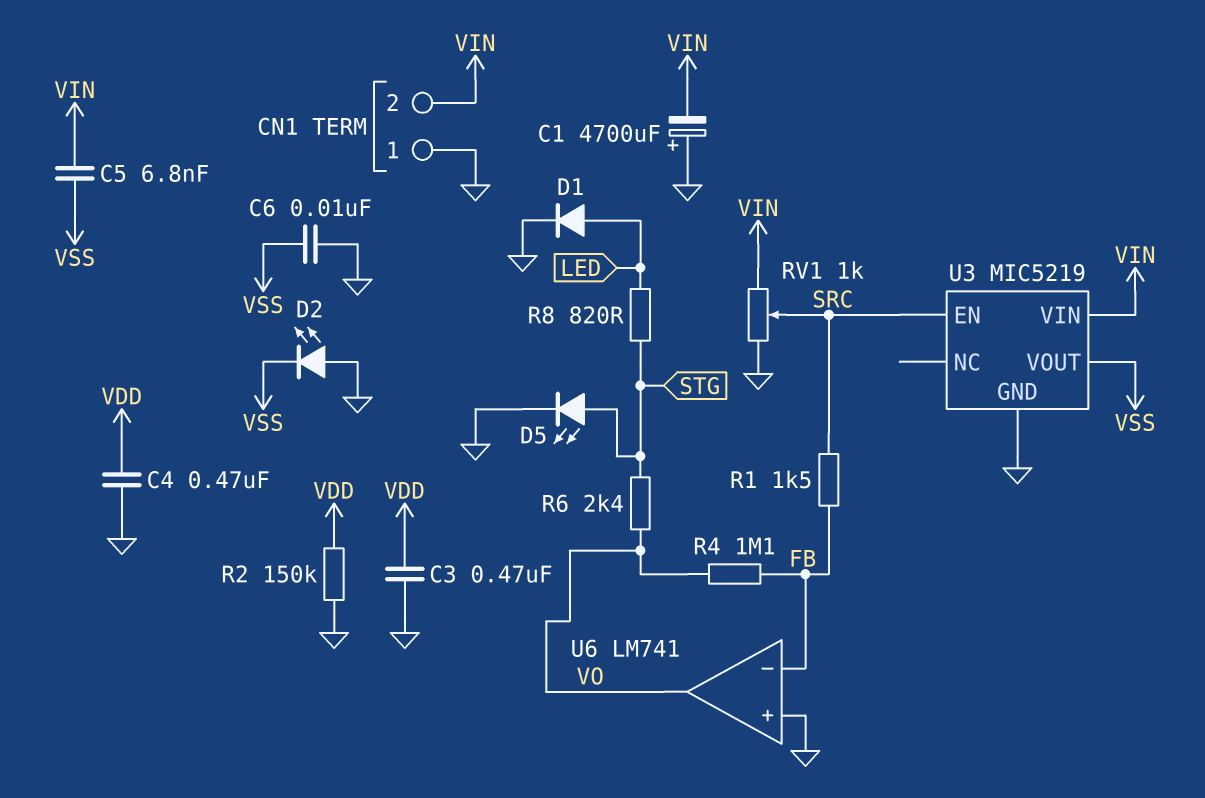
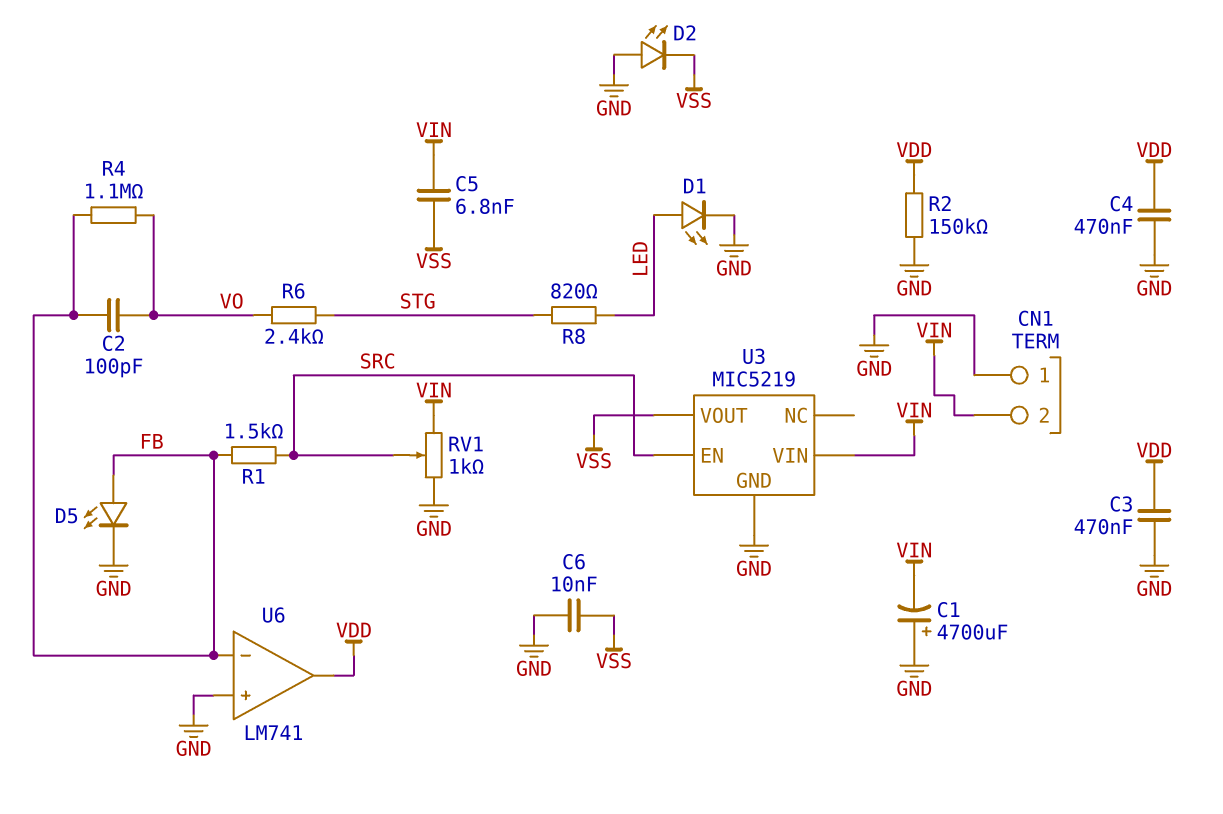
C2: none -> 100pF (FB, VO)
D1: diode (A LED, K GND) -> LED (A LED, K GND)
D5: LED (A STG, K GND) -> LED (A FB, K GND)
U6 pin out: VO -> VDD

